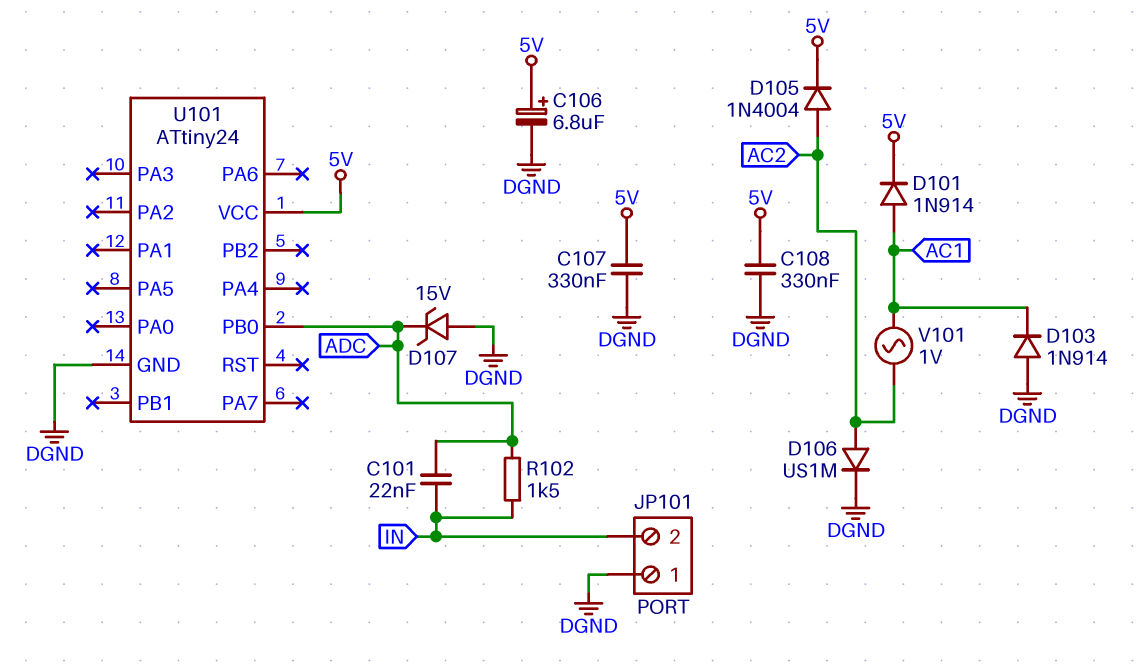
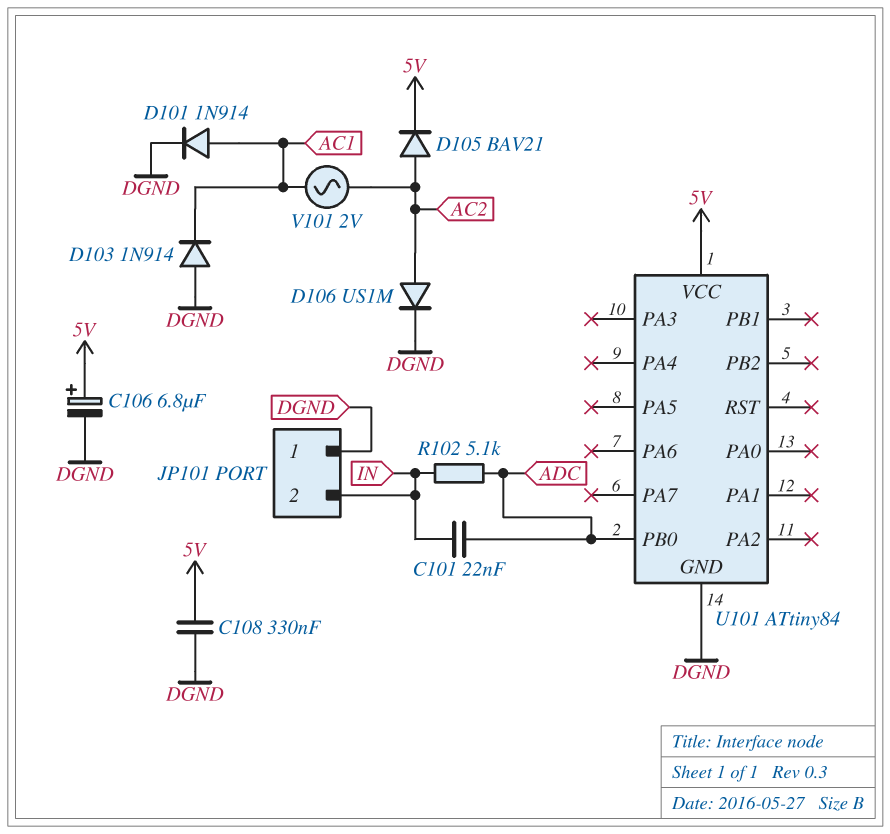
C107: 330nF (5V, DGND) -> none
D101: diode 1N914 (A AC1, K 5V) -> diode 1N914 (A AC1, K DGND)
D105: diode 1N4004 (A AC2, K 5V) -> diode BAV21 (A AC2, K 5V)
D107: zener 15V (A DGND, K ADC) -> none
R102: 1.5k (ADC, IN) -> 5.1k (ADC, IN)
U101: ATtiny24 -> ATtiny84
V101: AC 1V (AC1, AC2) -> AC 2V (AC1, AC2)

